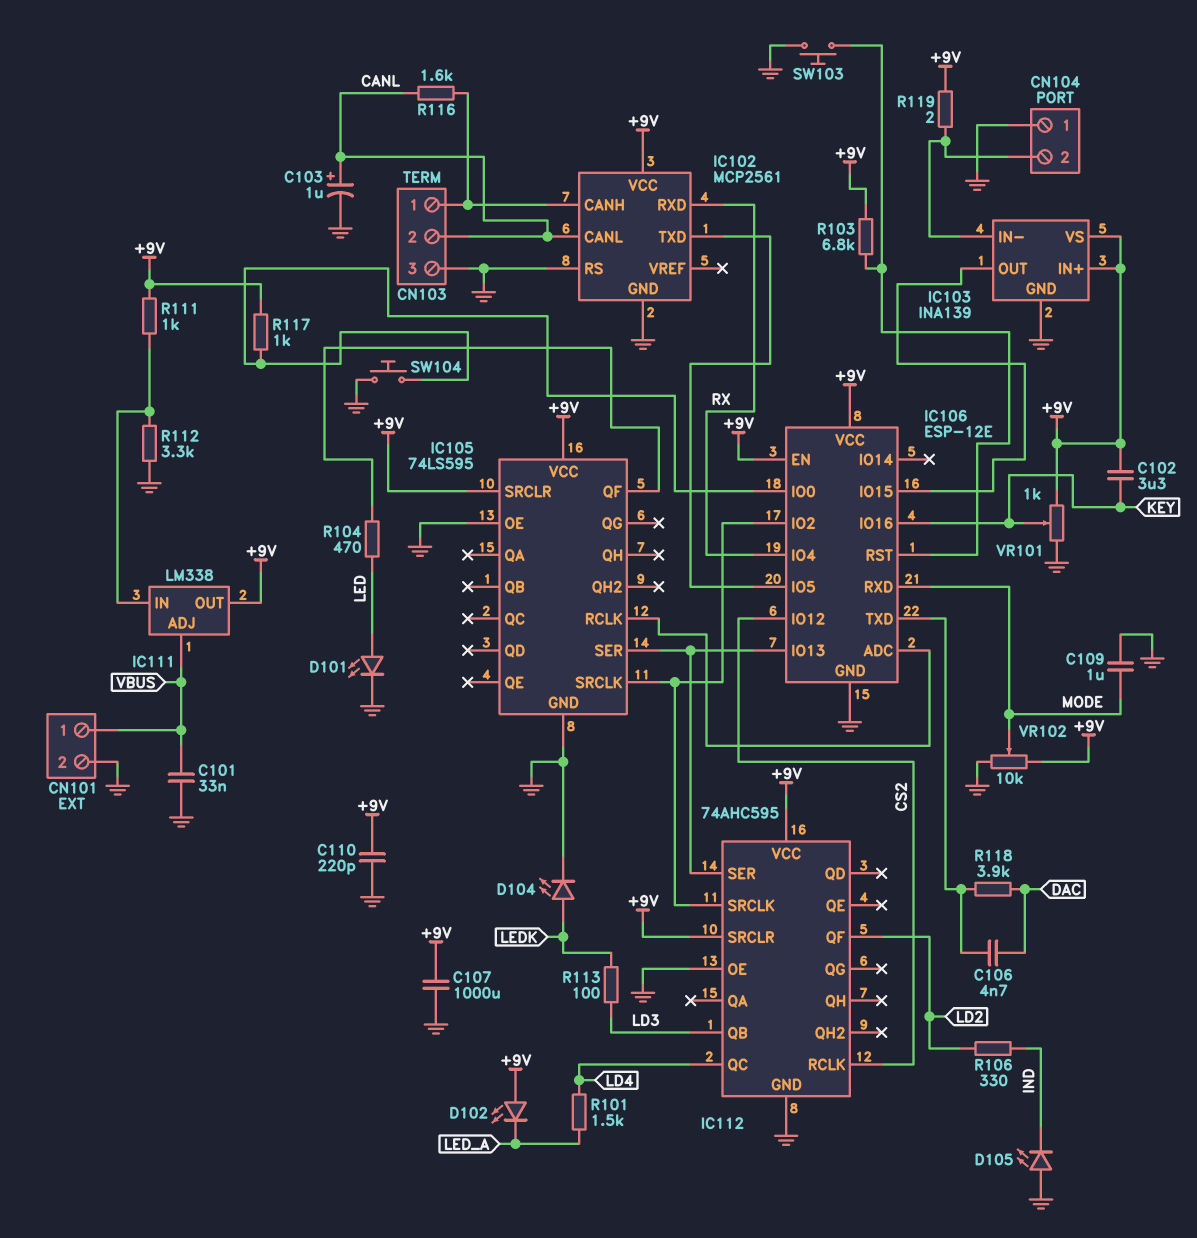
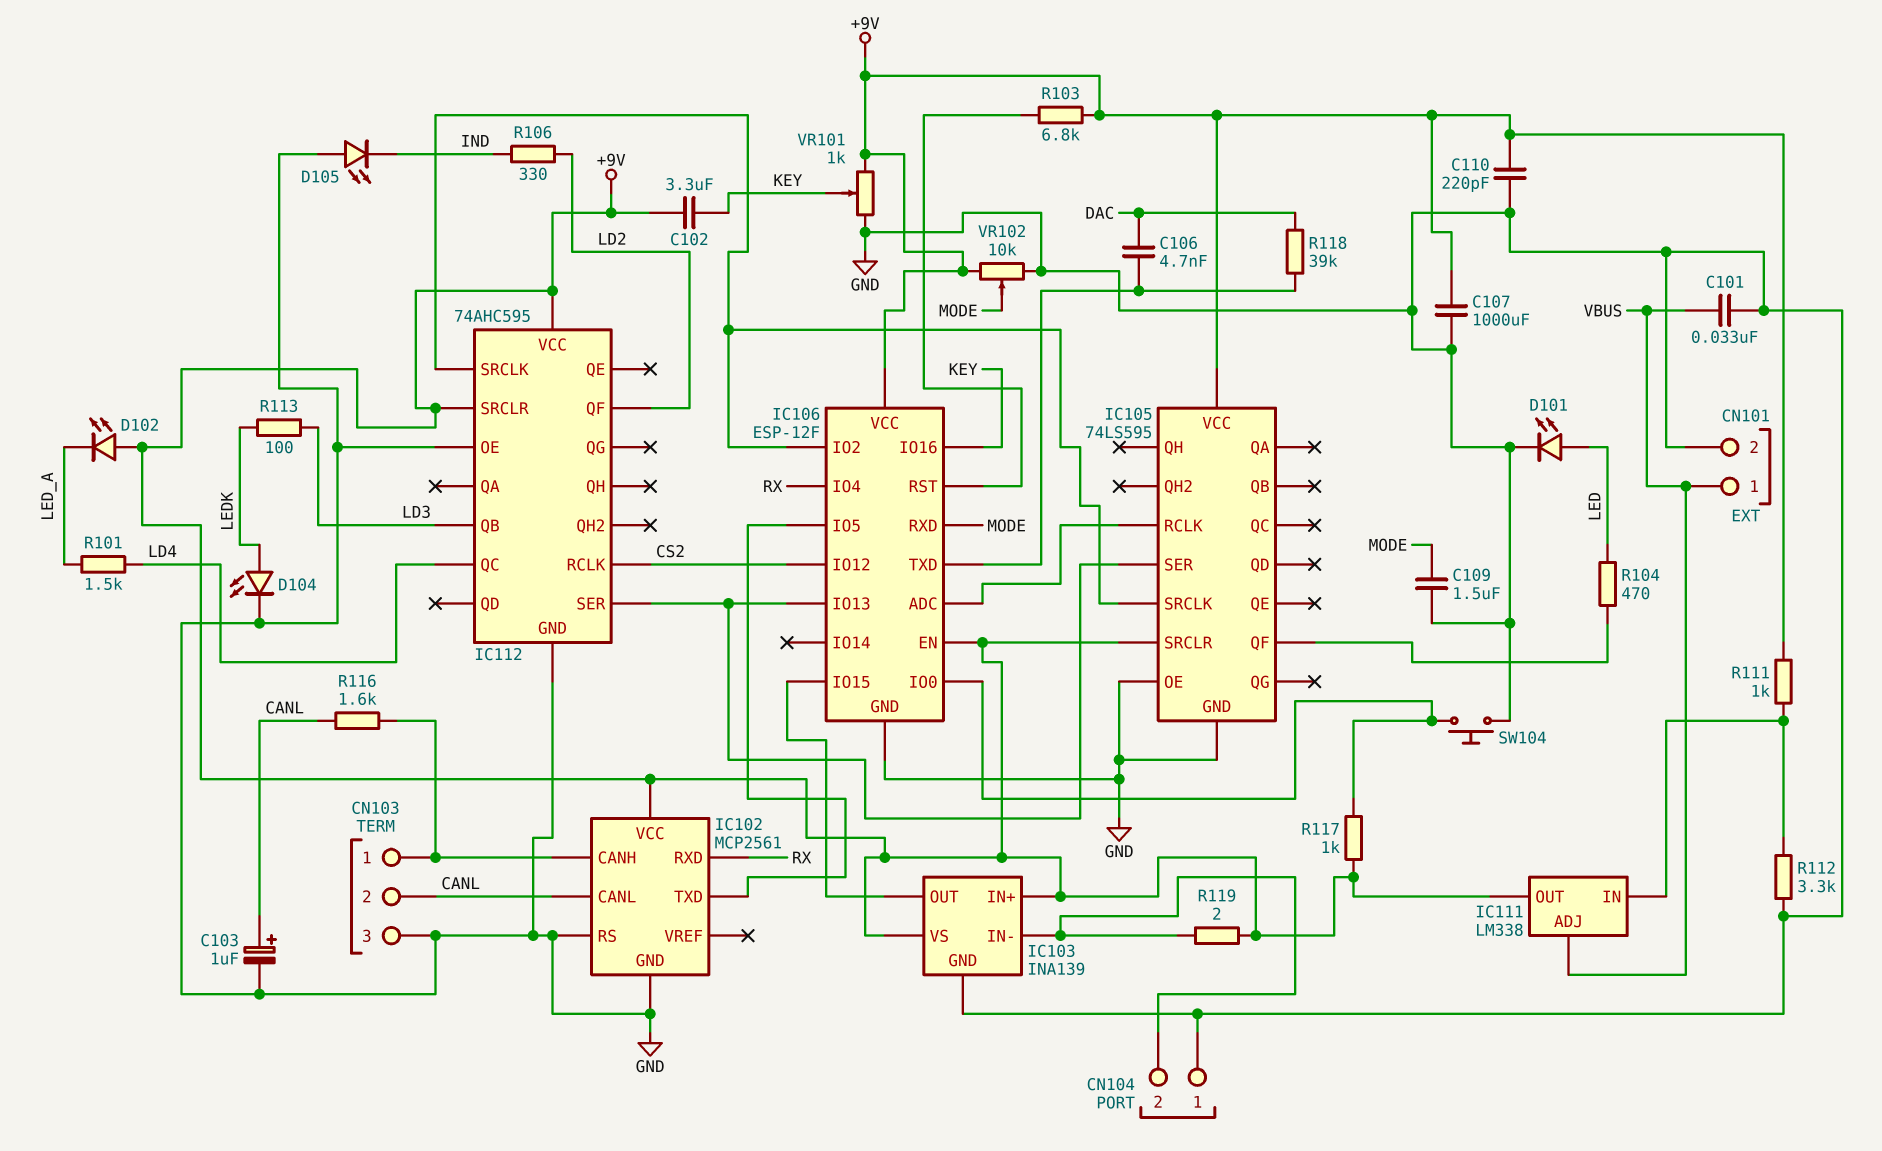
C109: 1uF (GND, MODE) -> 1.5uF (GND, MODE)
IC106: ESP-12E -> ESP-12F
R118: 3.9k (DAC, IC106/TXD) -> 39k (DAC, IC106/TXD)
SW103: button (GND, IC106/RST) -> none

